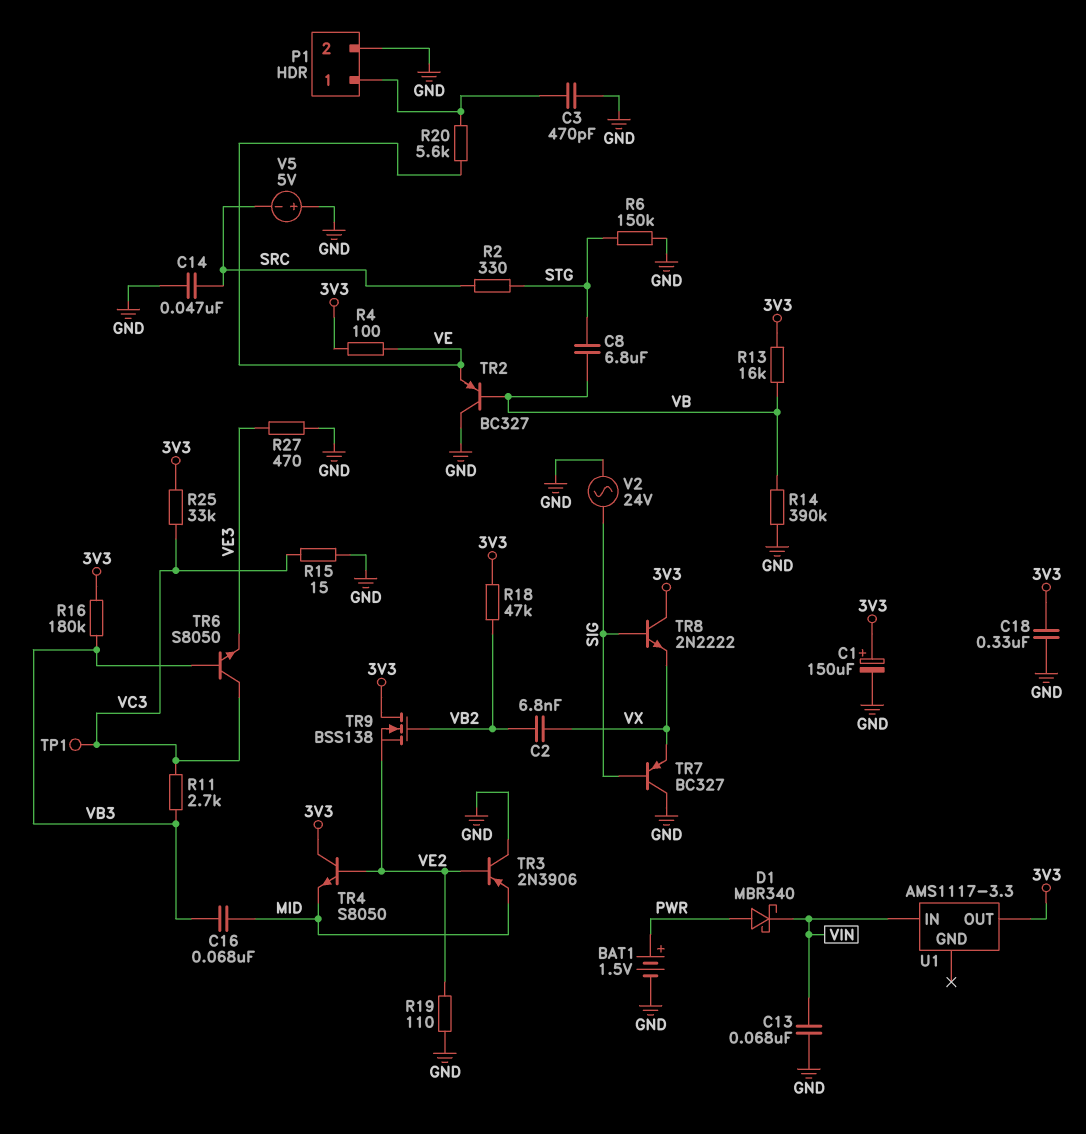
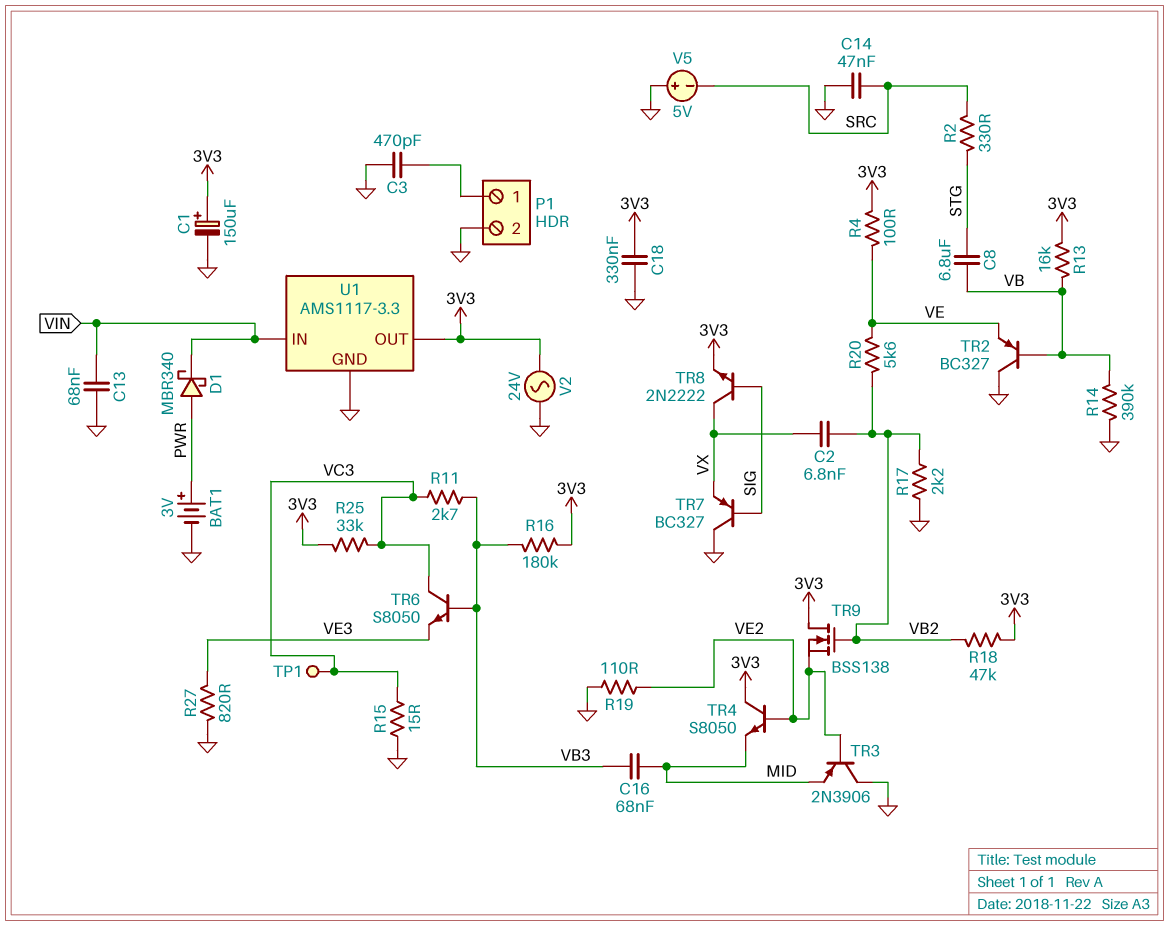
BAT1: 1.5V (plus PWR, minus GND) -> 3V (plus PWR, minus GND)
R6: 150k (GND, STG) -> none
R17: none -> 2.2k (GND, VB2)
R20: 5.6k (P1/1, VE) -> 5.6k (VB2, VE)
R27: 470 (GND, VE3) -> 820 (GND, VE3)
TR8: NPN 2N2222 (B SIG, C 3V3, E VX) -> NPN 2N2222 (B SIG, C VX, E 3V3)
U1 pin GND: none -> GND
V2: AC 24V (GND, SIG) -> AC 24V (3V3, GND)

